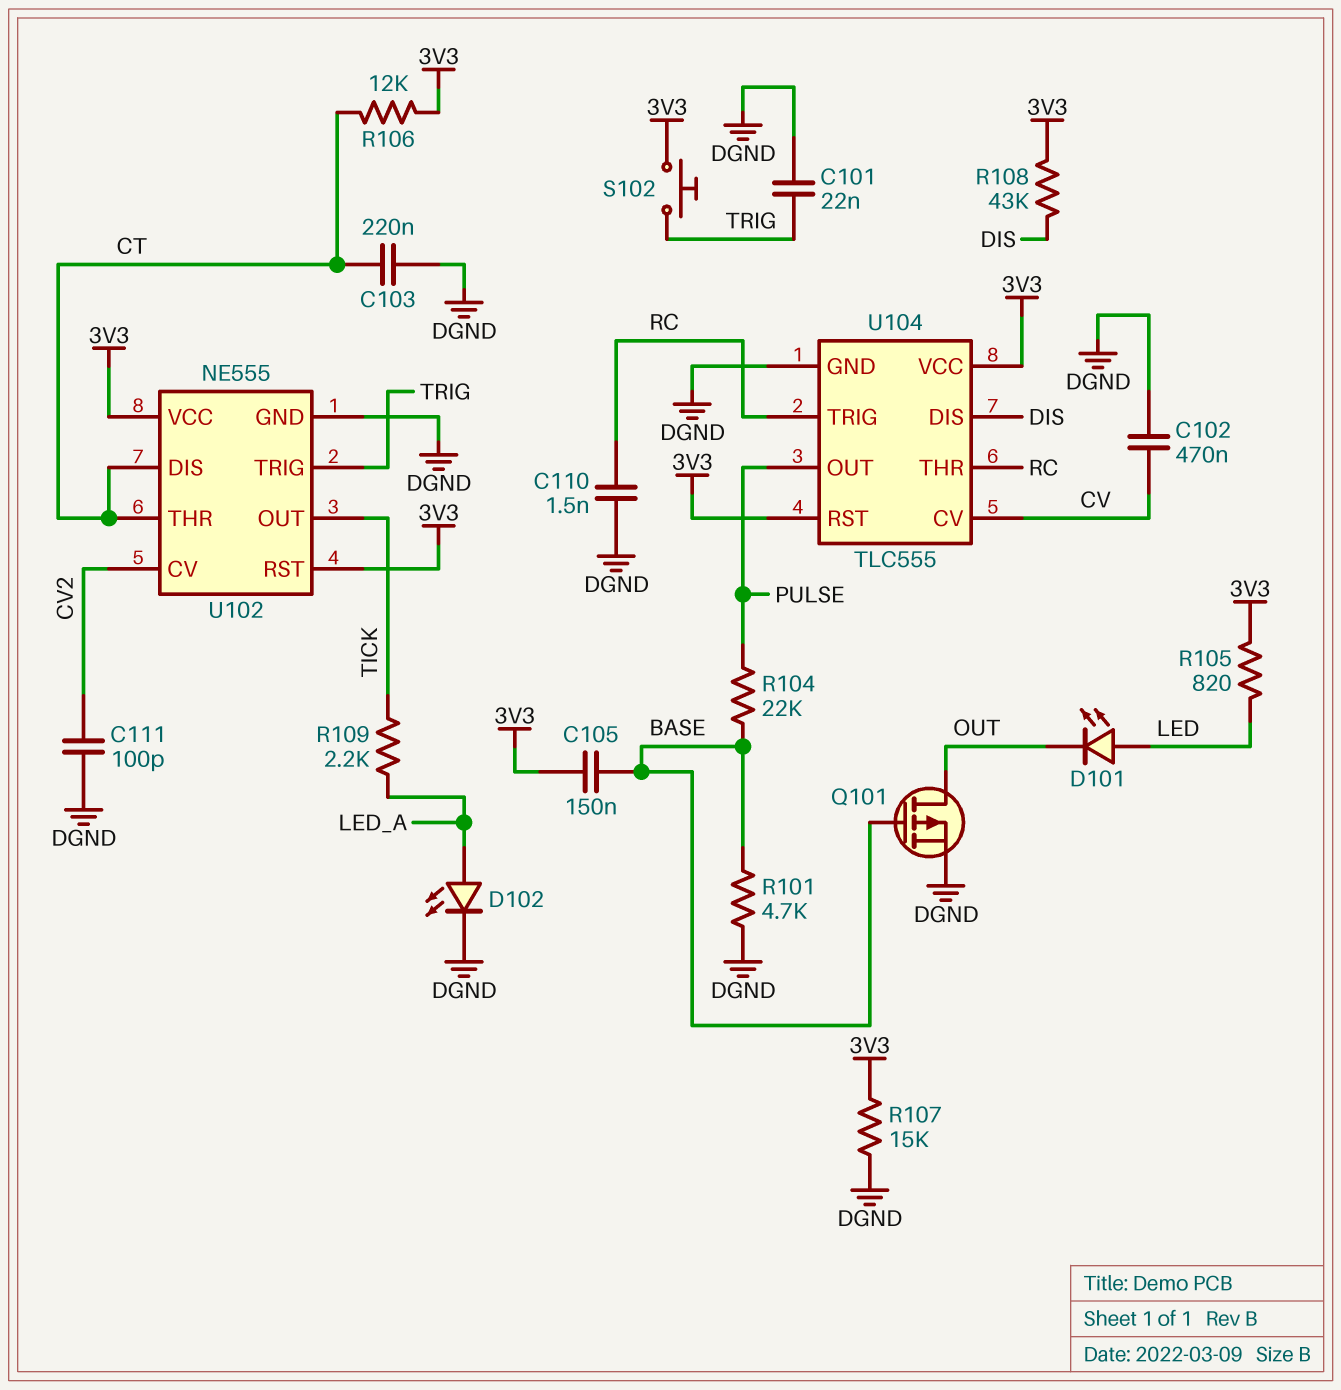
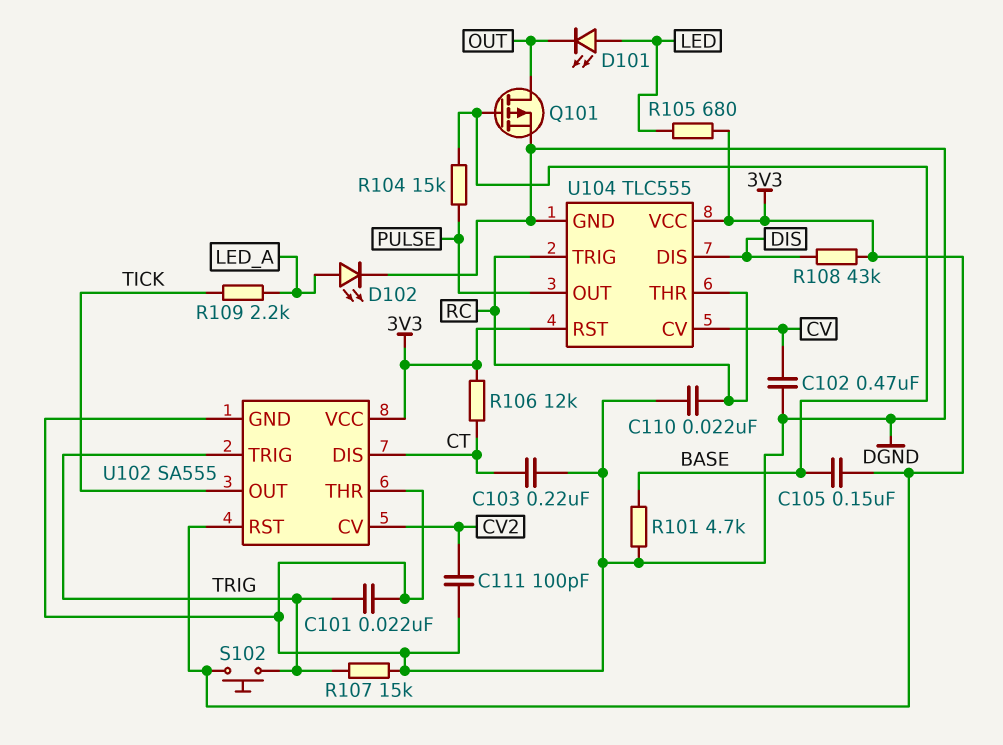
C110: 1.5nF (DGND, RC) -> 22nF (DGND, RC)
R104: 22k (BASE, PULSE) -> 15k (BASE, PULSE)
R105: 820 (3V3, LED) -> 680 (3V3, LED)
R107: 15k (3V3, DGND) -> 15k (DGND, TRIG)
U102: NE555 -> SA555
U102 pin THR: CT -> DGND

